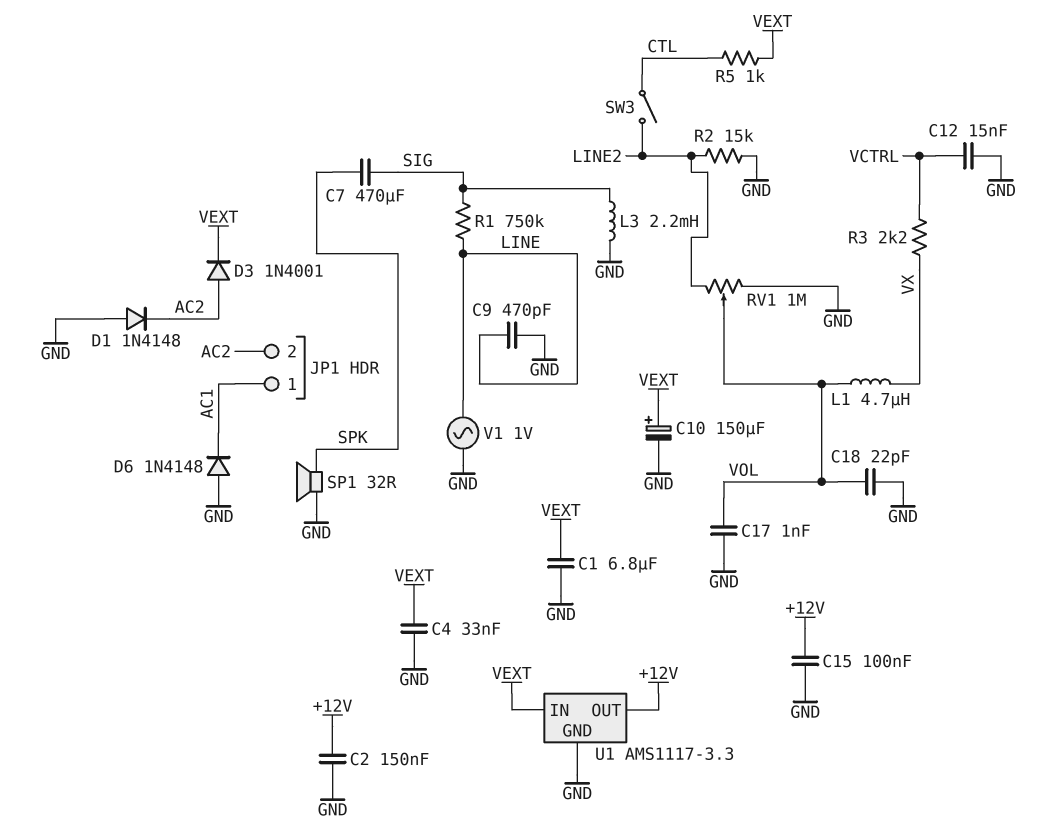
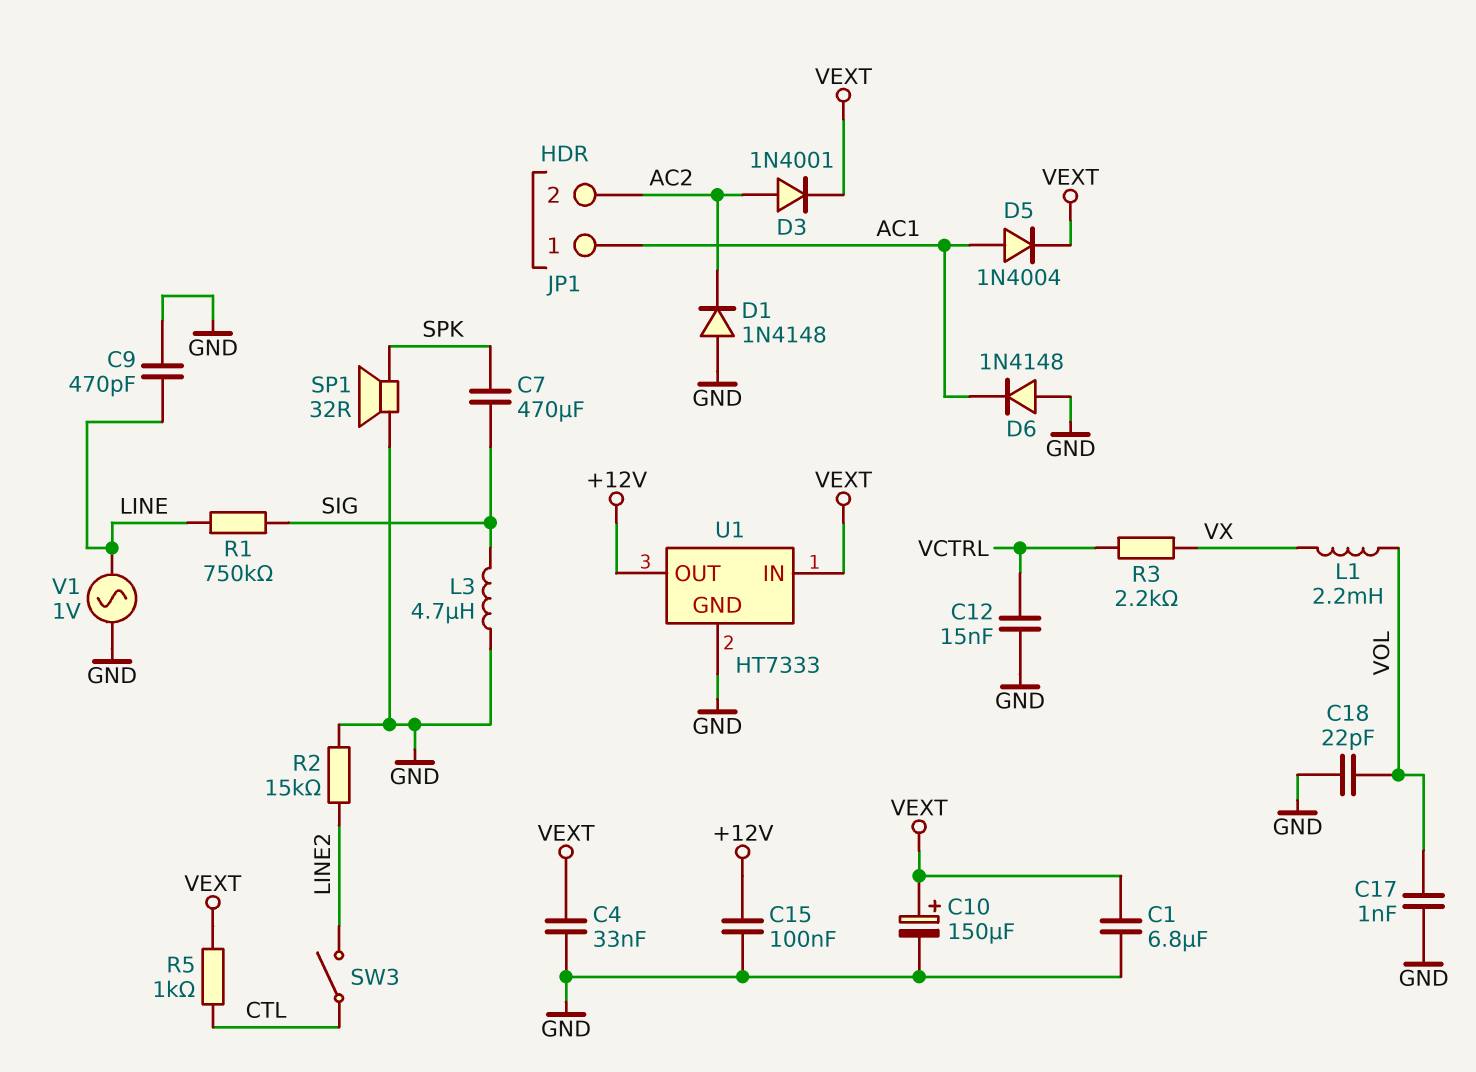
C2: 150nF (+12V, GND) -> none
D5: none -> diode 1N4004 (A AC1, K VEXT)
L1: 4.7uH (VOL, VX) -> 2.2mH (VOL, VX)
L3: 2.2mH (GND, SIG) -> 4.7uH (GND, SIG)
RV1: 1M (GND, LINE2, wiper VOL) -> none
U1: AMS1117-3.3 -> HT7333

